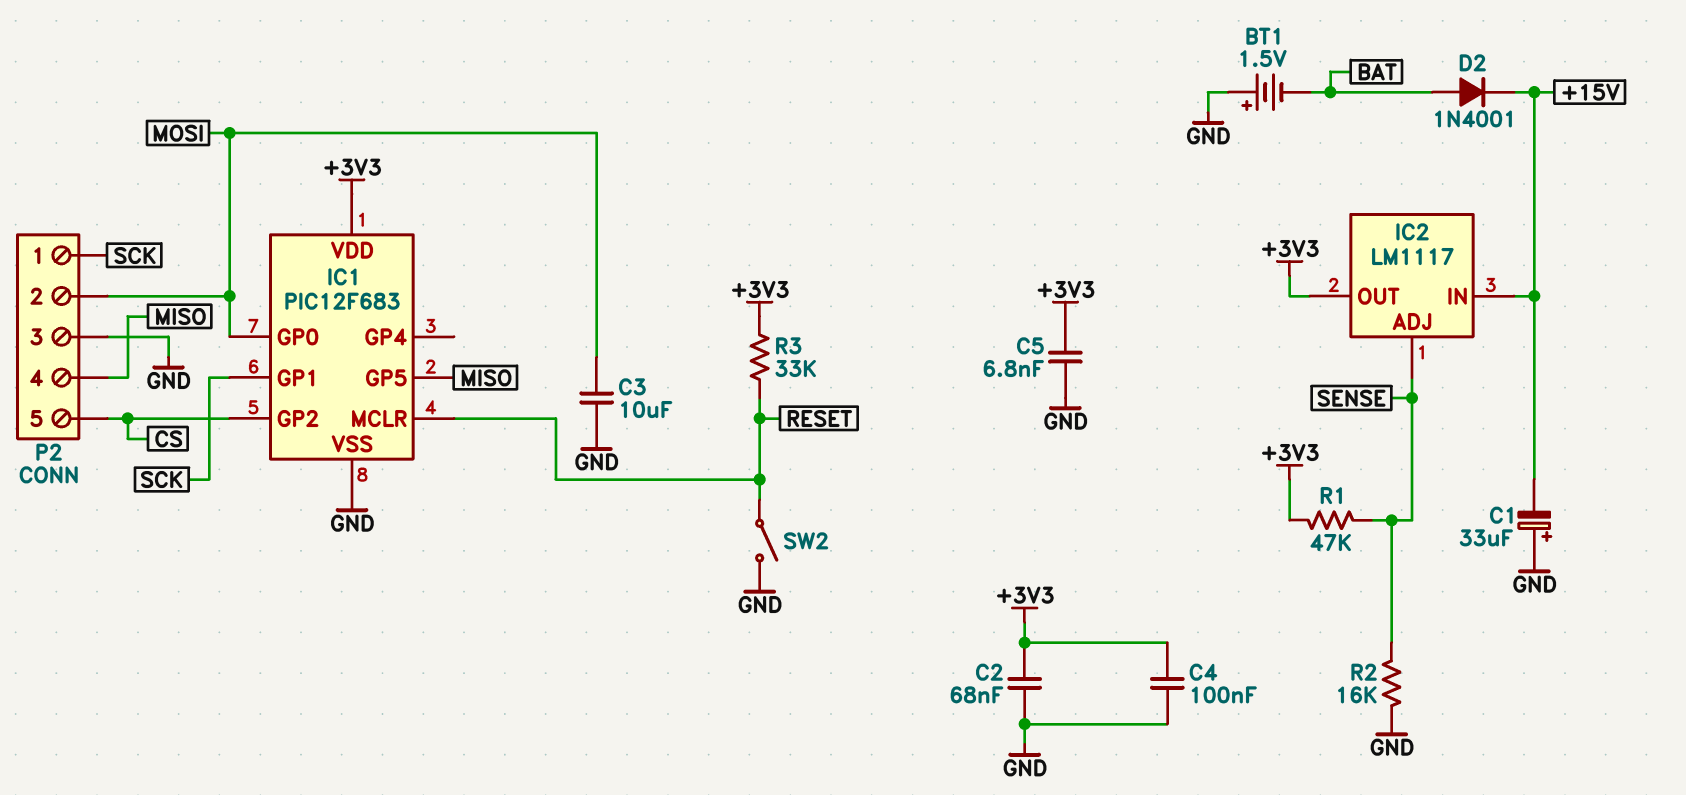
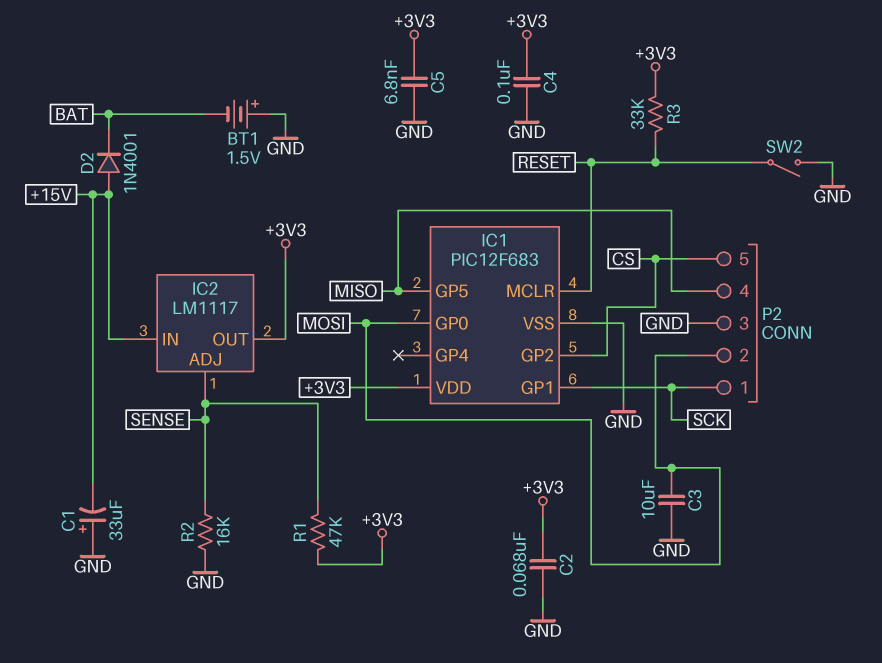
D2: diode 1N4001 (A BAT, K +15V) -> diode 1N4001 (A +15V, K BAT)

